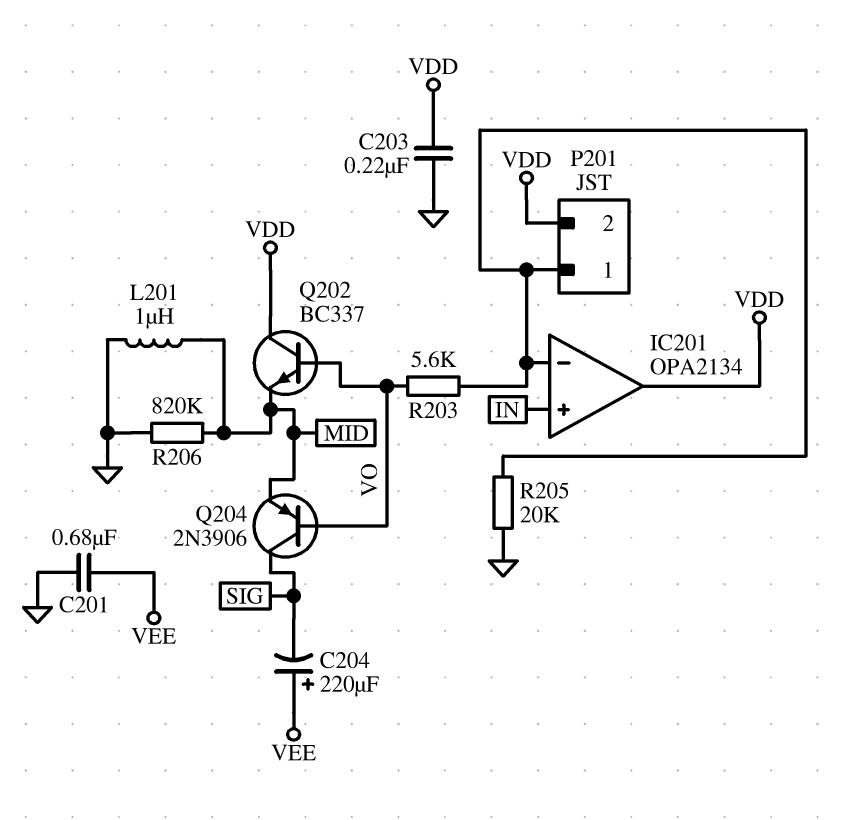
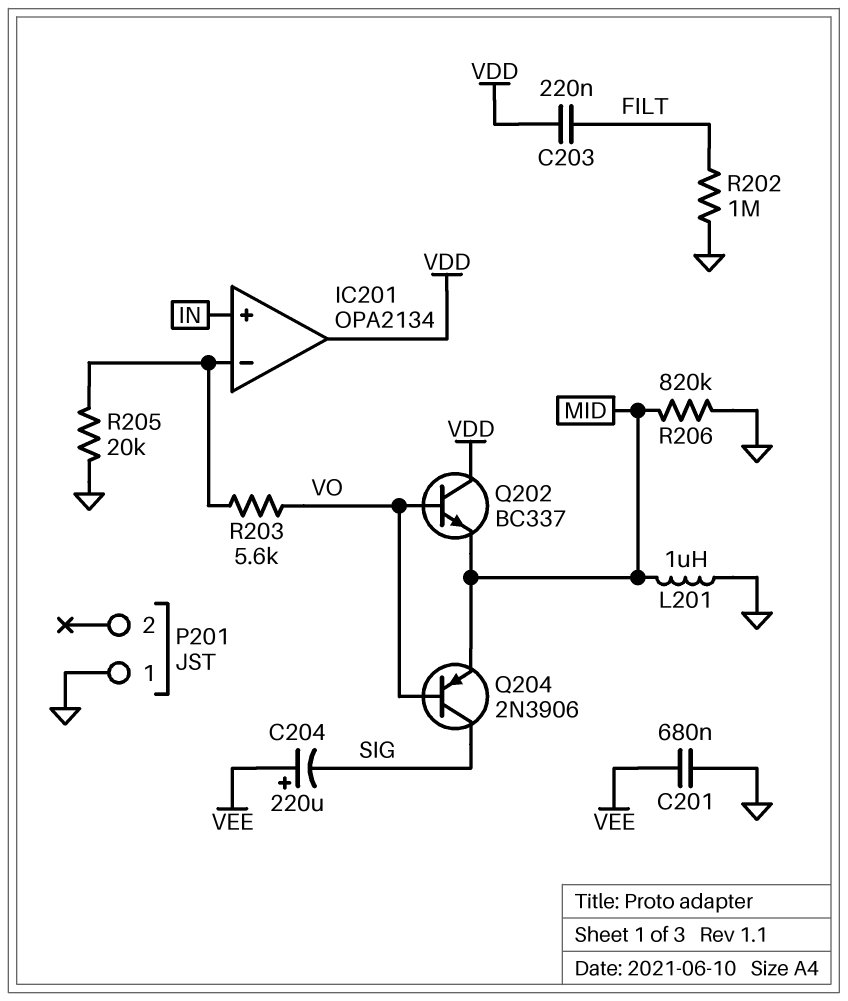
C203: 220nF (GND, VDD) -> 220nF (FILT, VDD)
P201 pin 1: IC201/in- -> GND
P201 pin 2: VDD -> none
R202: none -> 1M (FILT, GND)

